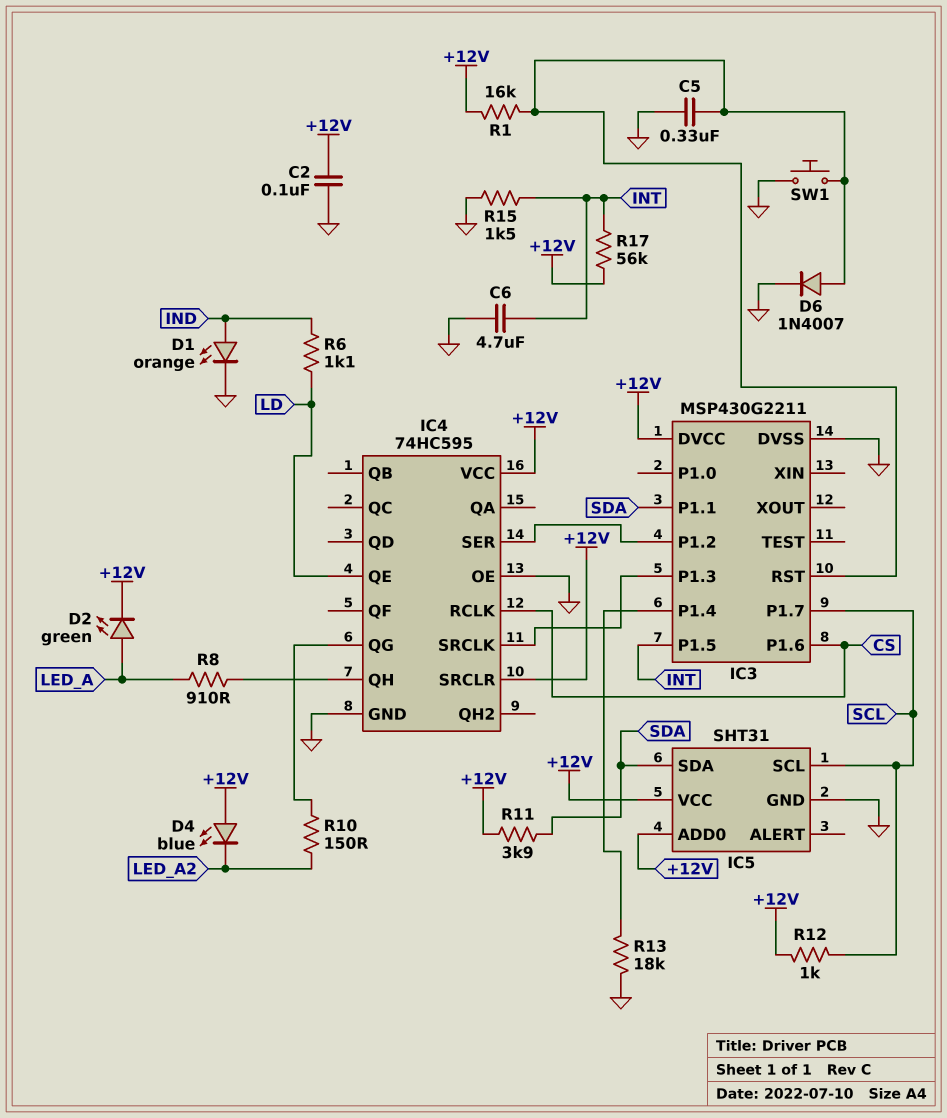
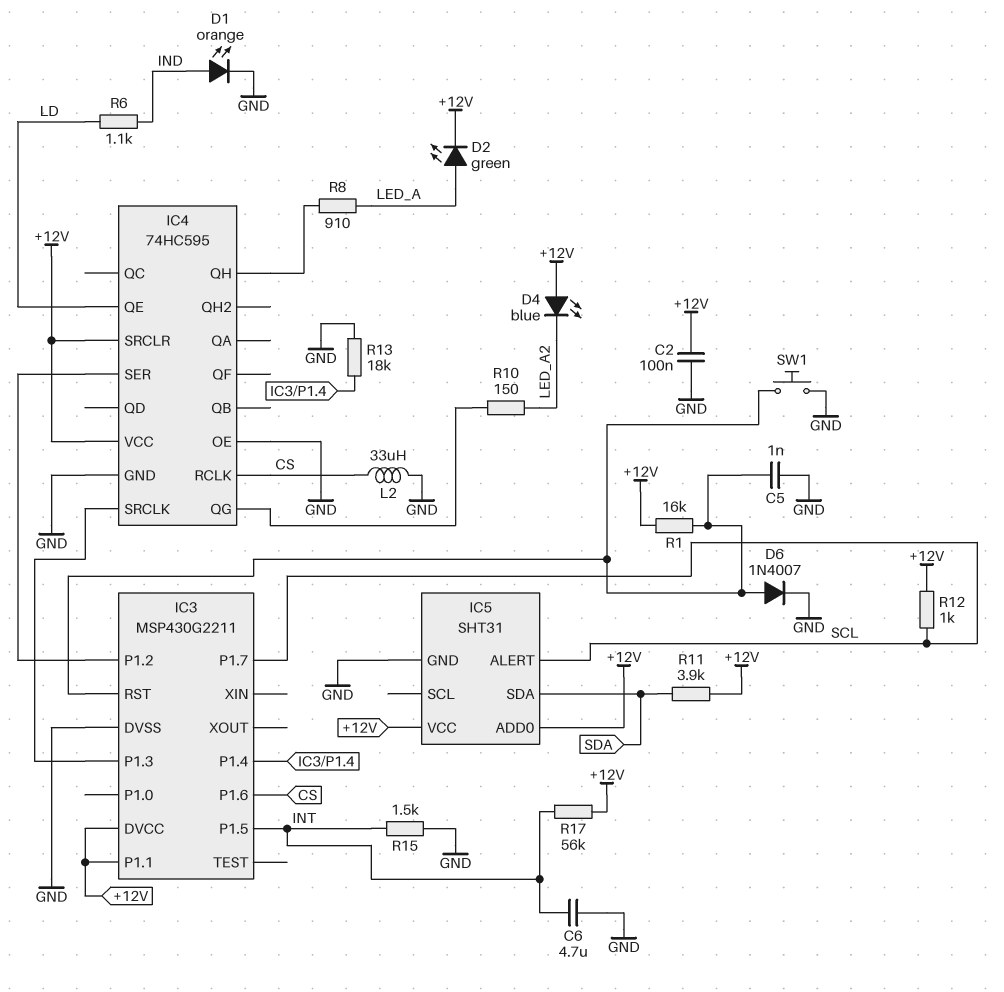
C5: 330nF (GND, IC3/RST) -> 1nF (GND, IC3/RST)
IC3 pin P1.1: SDA -> +12V
IC5 pin ALERT: none -> SCL
IC5 pin SCL: SCL -> none
L2: none -> 33uH (CS, GND)

